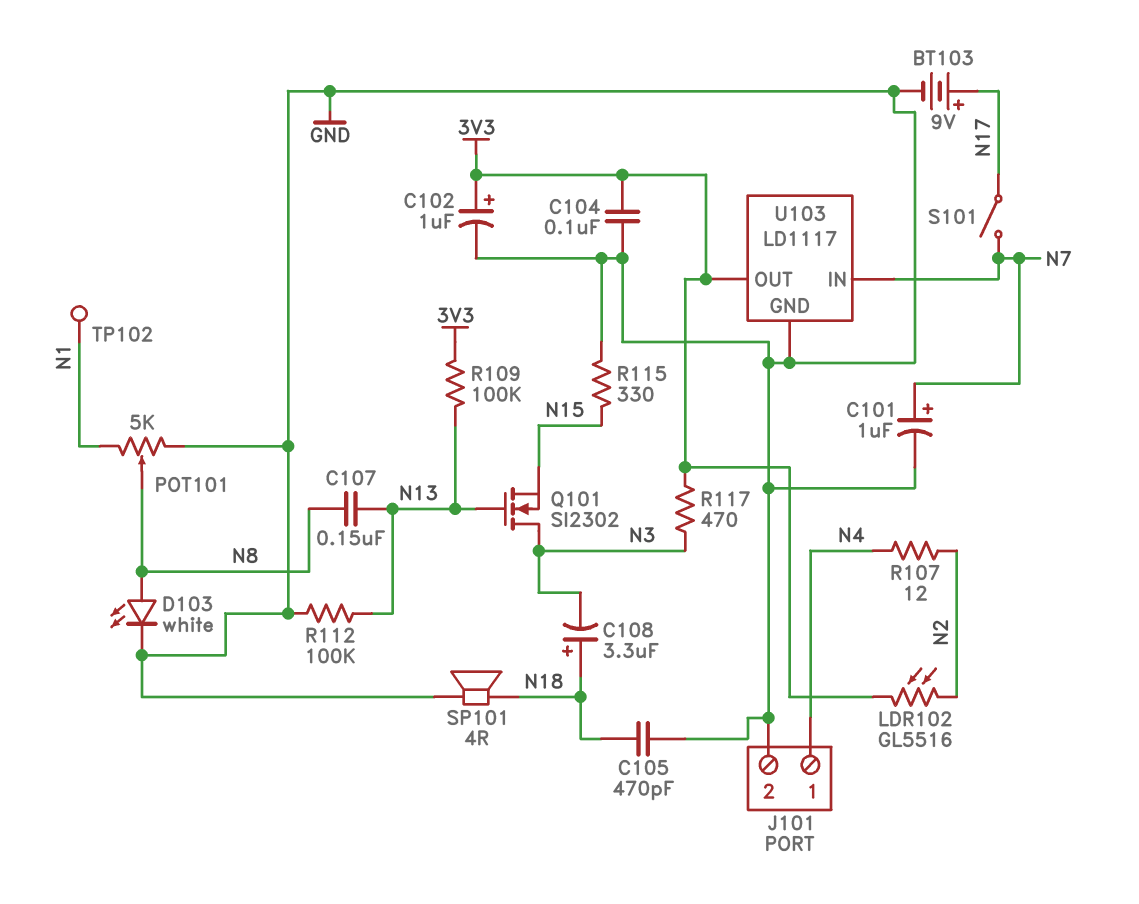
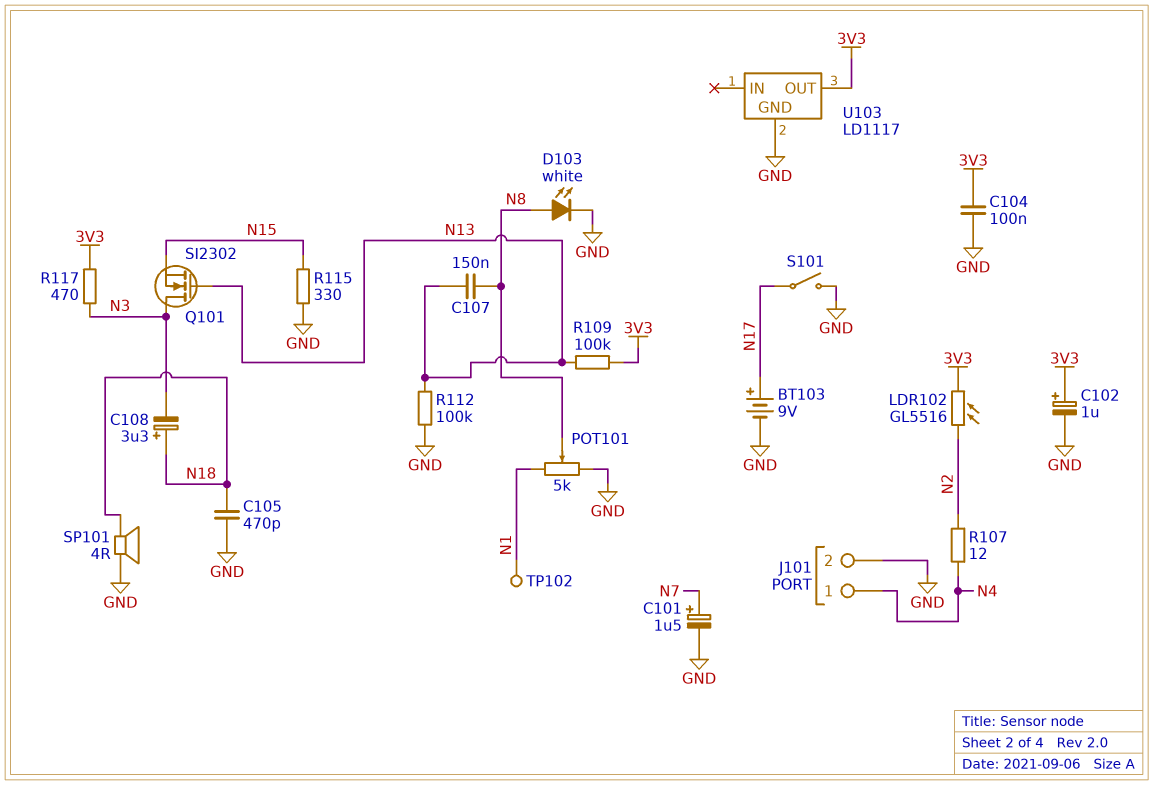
C101: 1uF (plus N7, minus GND) -> 1.5uF (plus N7, minus GND)
S101: switch (N7, N17) -> switch (GND, N17)
U103 pin IN: N7 -> none

